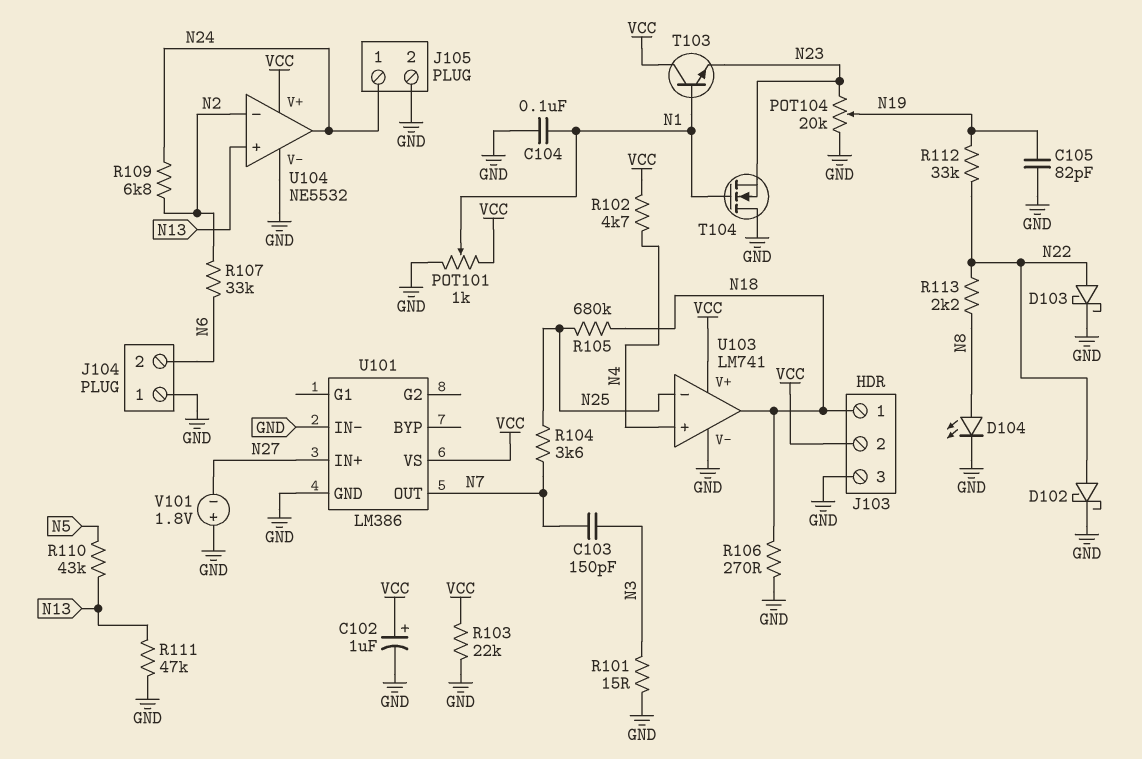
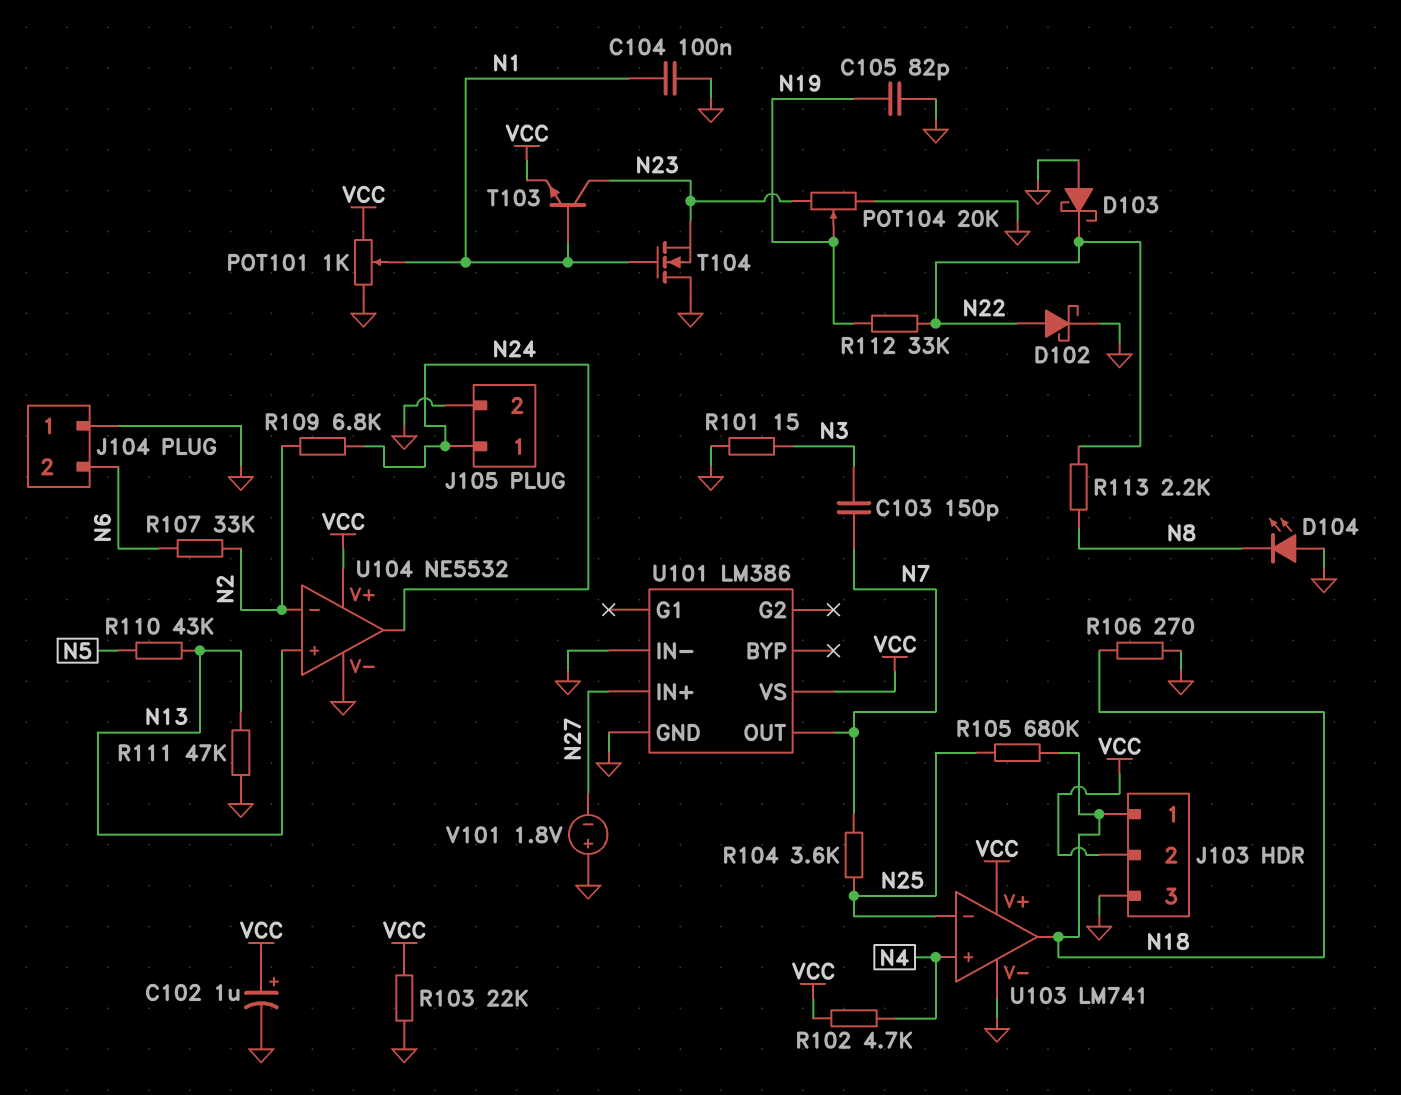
D103: schottky (A N22, K GND) -> schottky (A GND, K N22)
D104: LED (A N8, K GND) -> LED (A GND, K N8)
T103: NPN (B N1, C VCC, E N23) -> NPN (B N1, C N23, E VCC)

